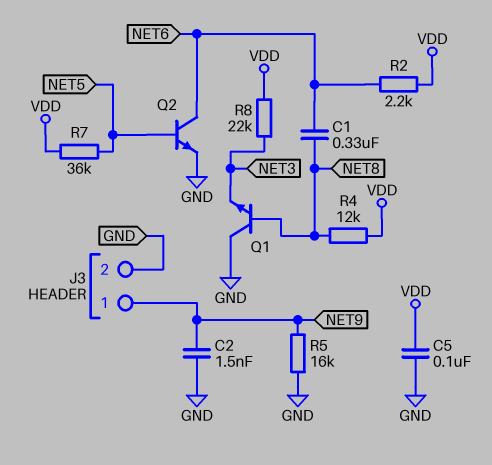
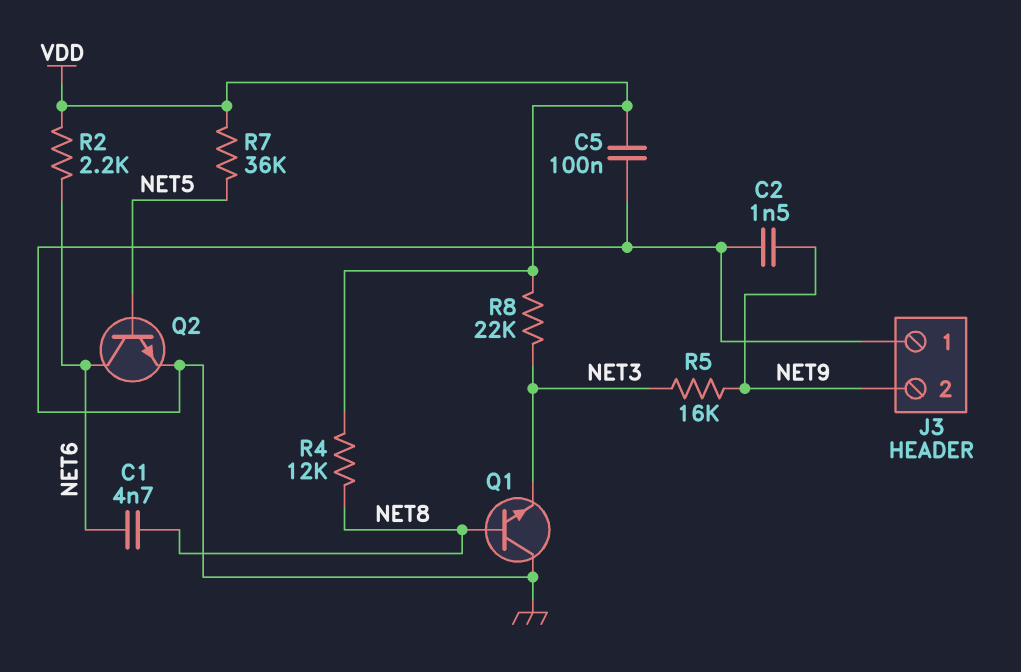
C1: 330nF (NET6, NET8) -> 4.7nF (NET6, NET8)
J3 pin 1: NET9 -> GND
J3 pin 2: GND -> NET9
R5: 16k (GND, NET9) -> 16k (NET3, NET9)

